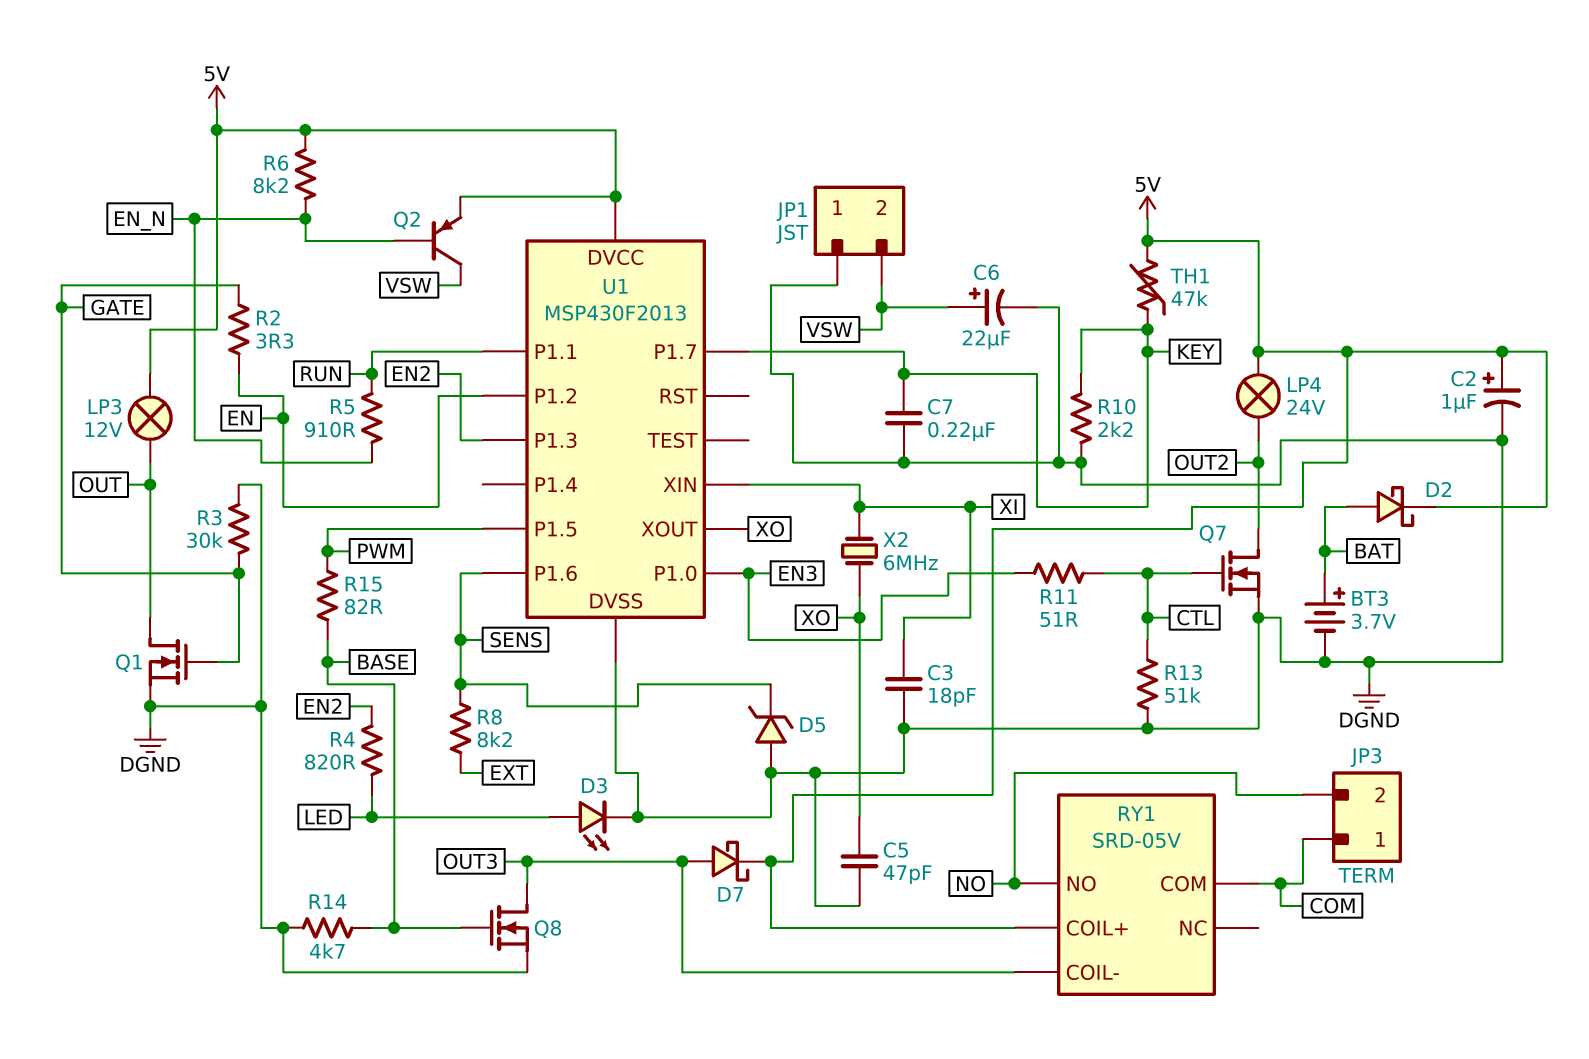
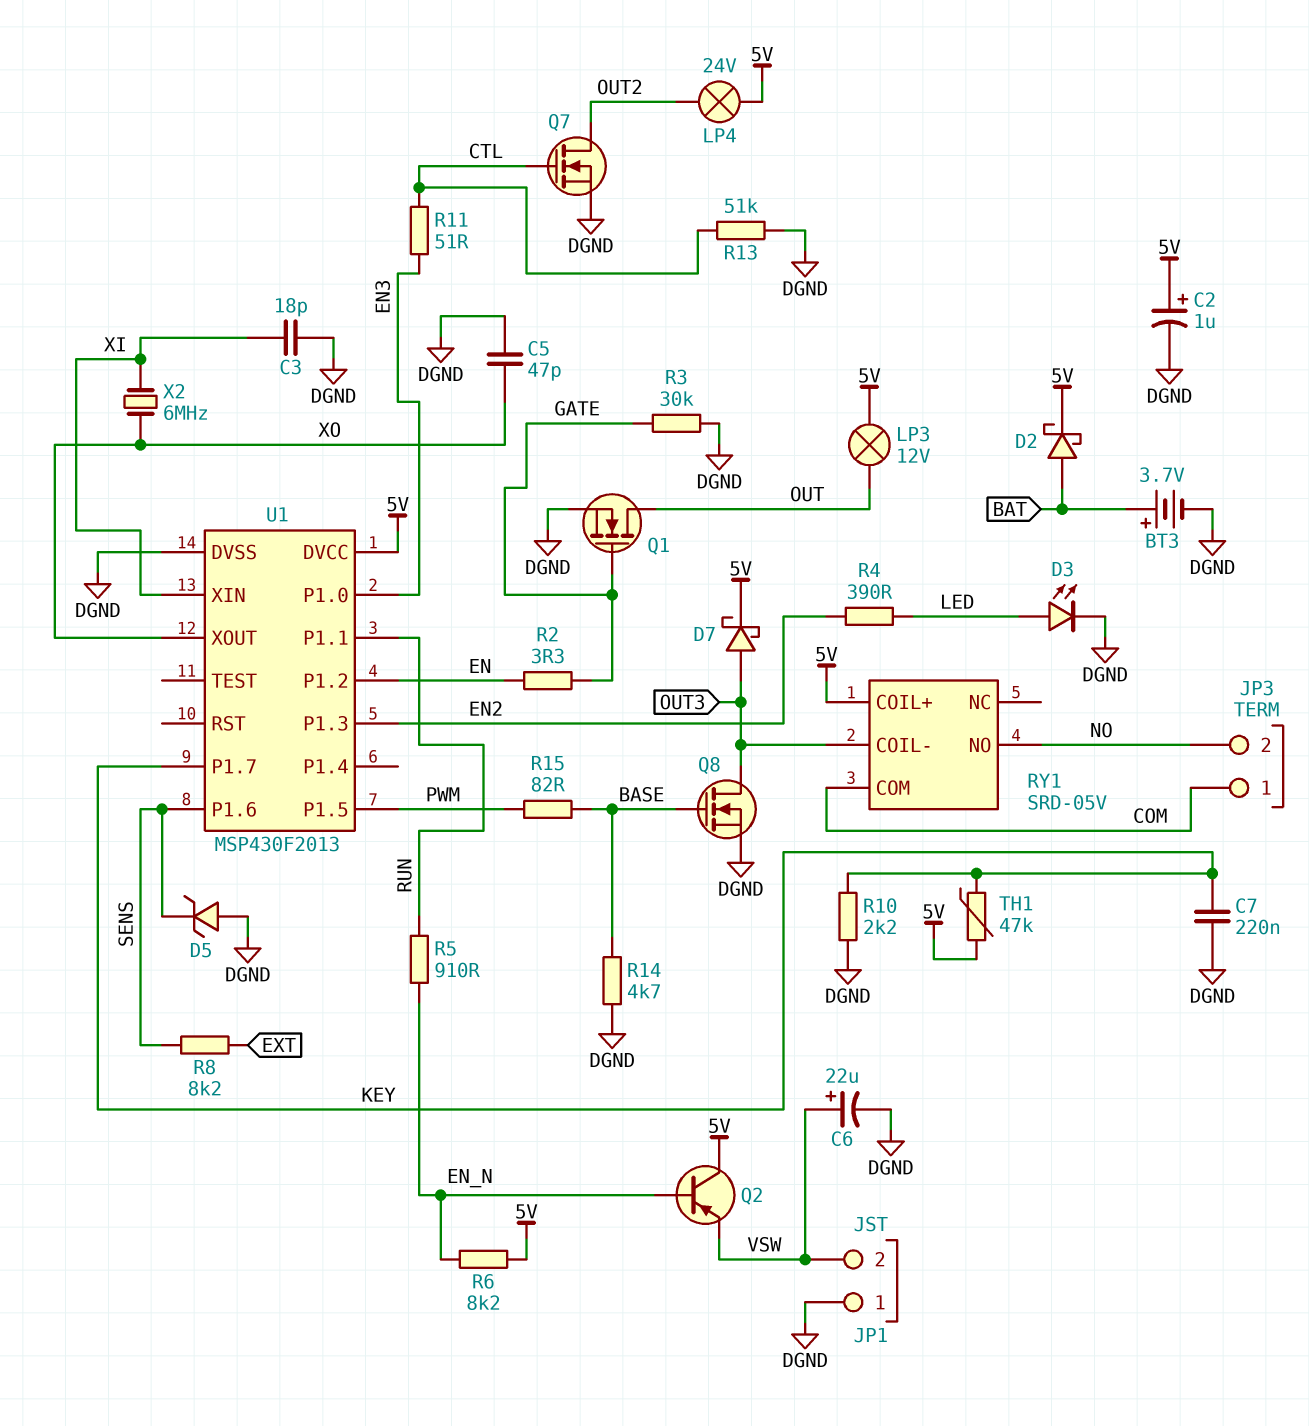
Q2: PNP (B EN_N, C VSW, E 5V) -> PNP (B EN_N, C 5V, E VSW)
R4: 820 (EN2, LED) -> 390 (EN2, LED)

